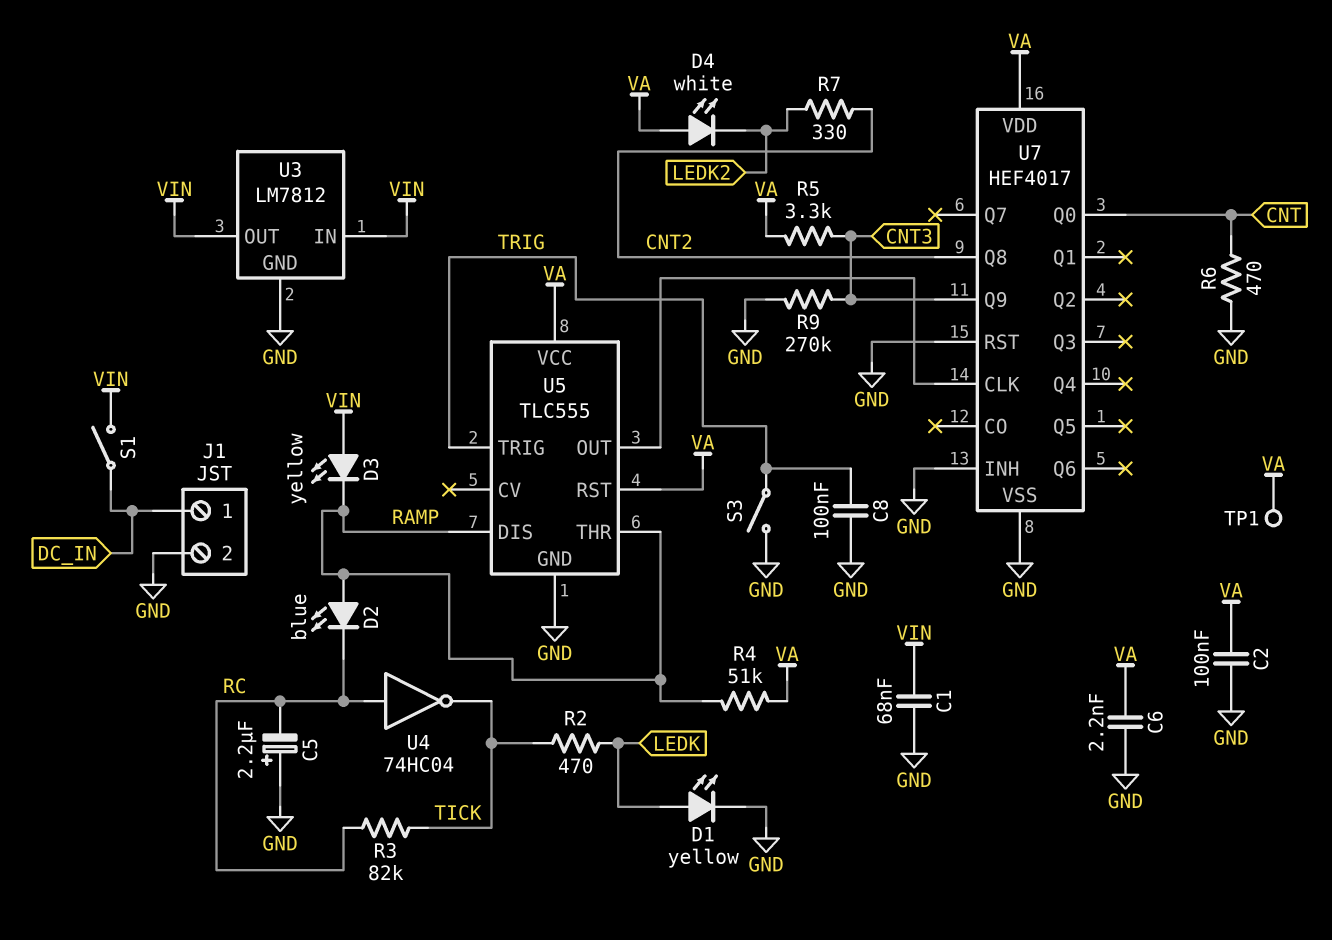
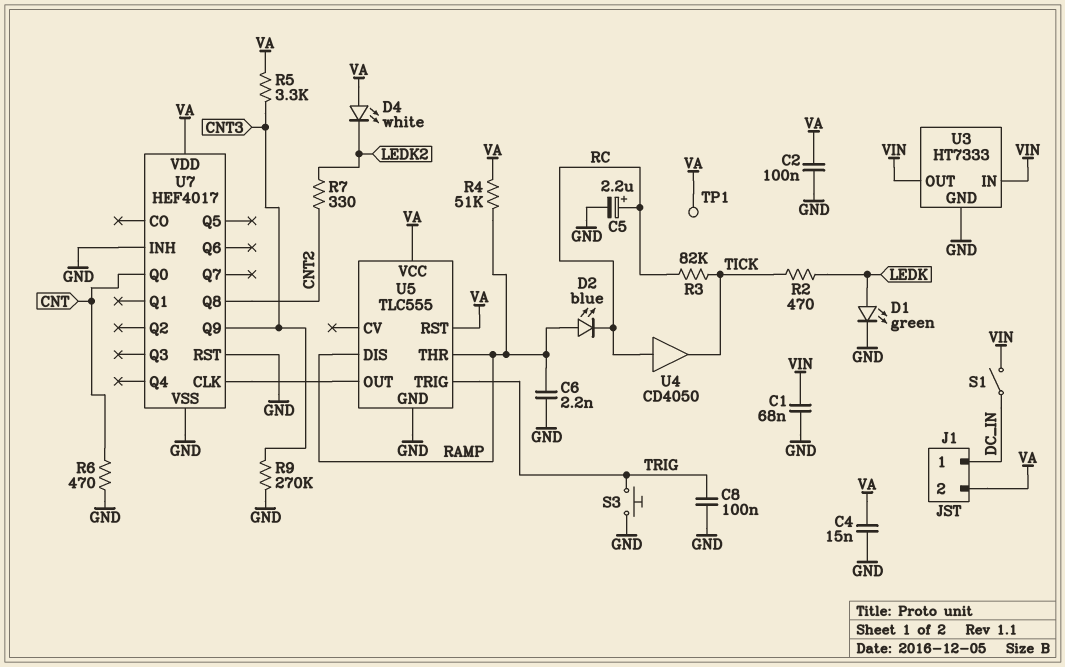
C4: none -> 15nF (GND, VA)
C5: 2.2uF (plus GND, minus RC) -> 2.2uF (plus RC, minus GND)
C6: 2.2nF (GND, VA) -> 2.2nF (GND, RAMP)
D1: LED yellow (A LEDK, K GND) -> LED green (A LEDK, K GND)
D3: LED yellow (A VIN, K RAMP) -> none
J1 pin 2: GND -> VA
S3: switch (GND, TRIG) -> button (GND, TRIG)
U3: LM7812 -> HT7333
U4: NOT 74HC04 (in RC, out TICK) -> buffer CD4050 (in RC, out TICK)

